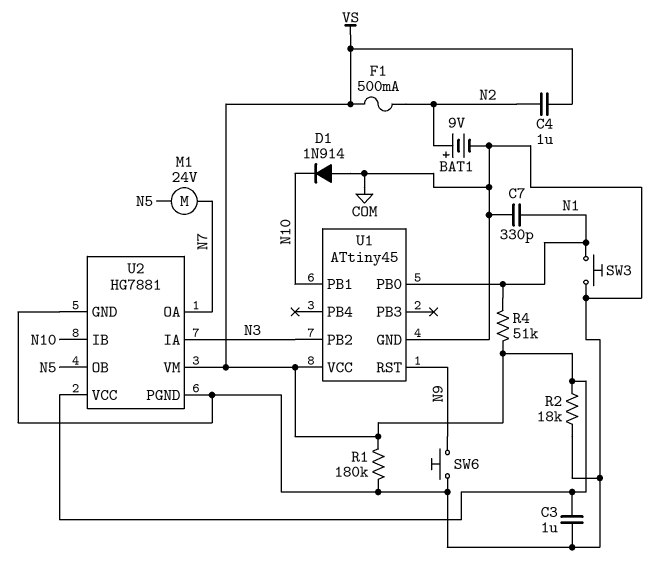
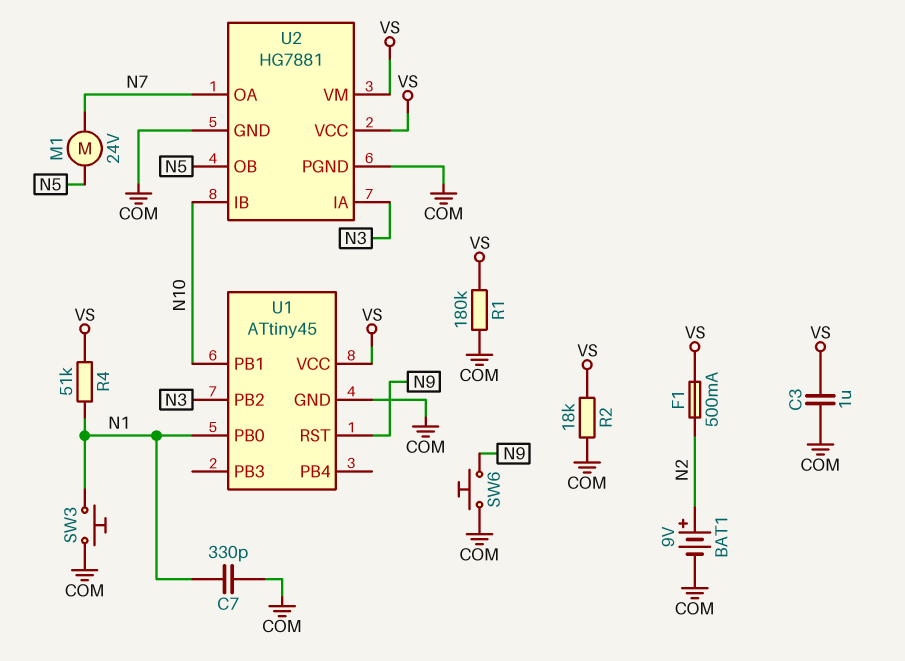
C4: 1uF (N2, VS) -> none
D1: diode 1N914 (A COM, K N10) -> none

